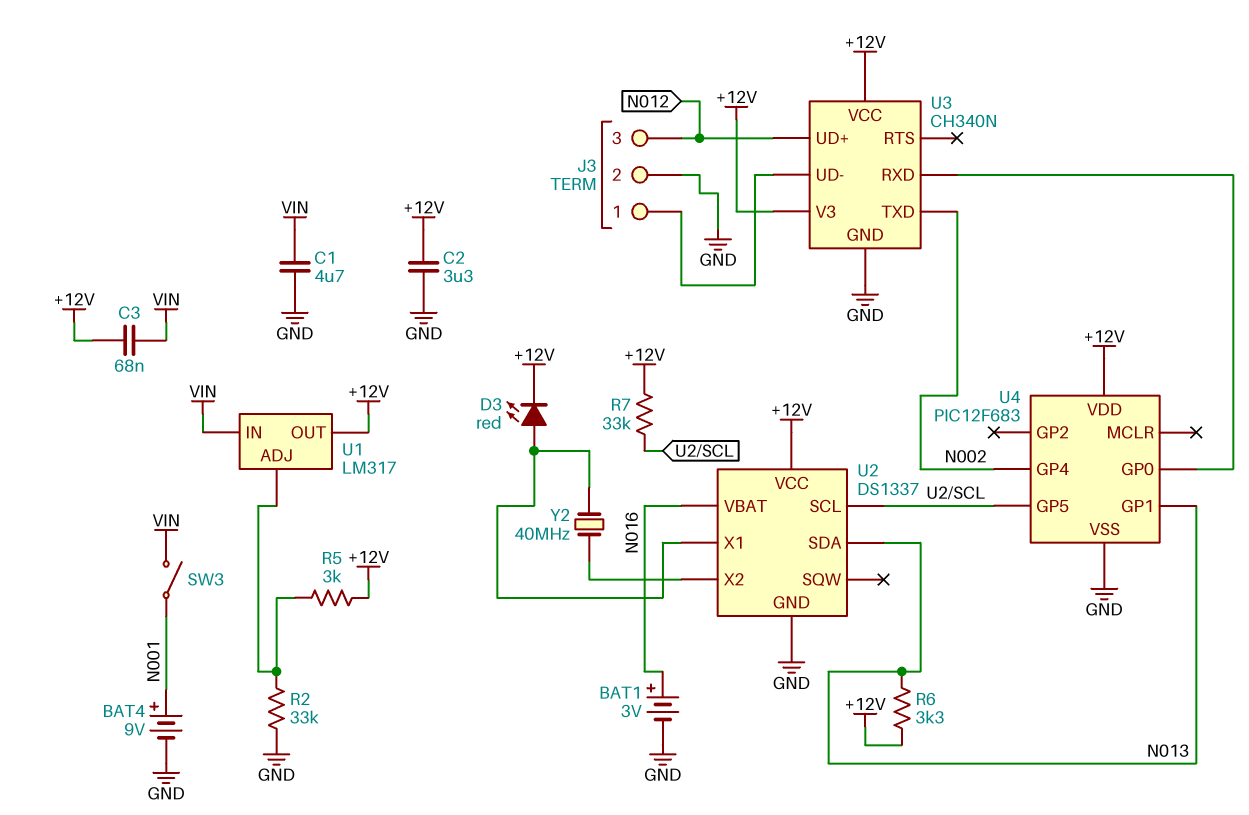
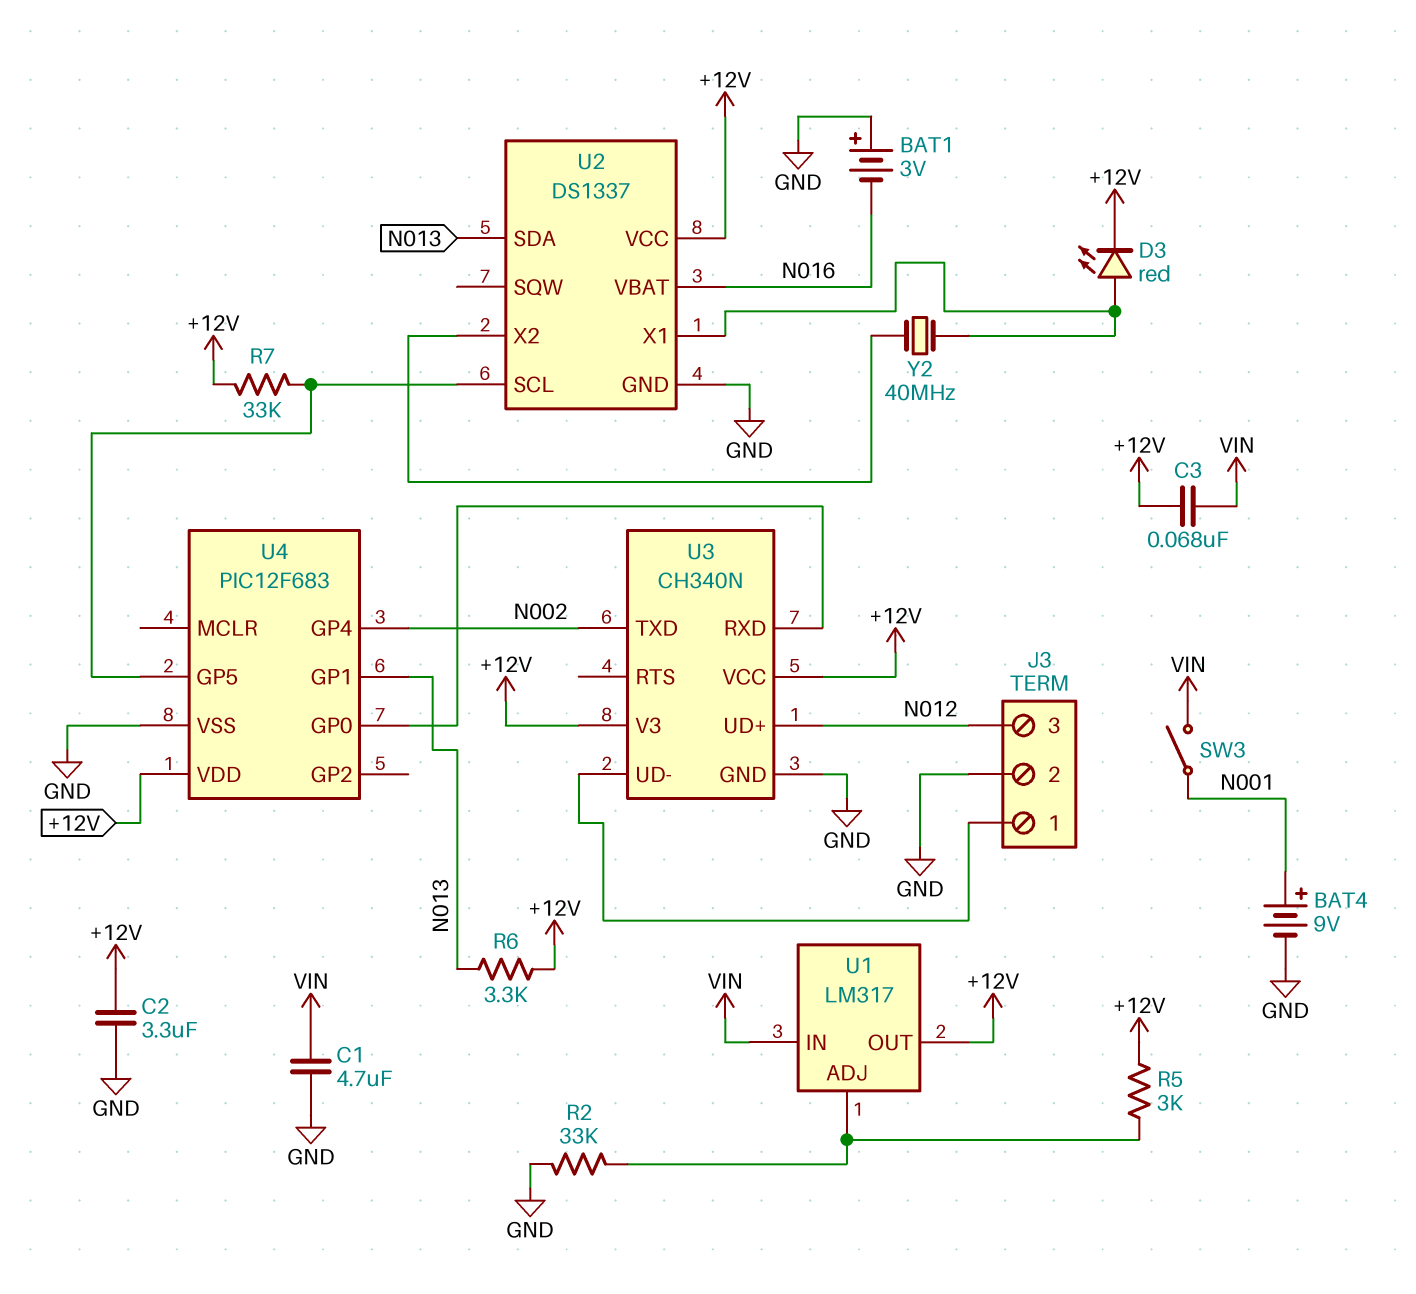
BAT1: 3V (plus N016, minus GND) -> 3V (plus GND, minus N016)

